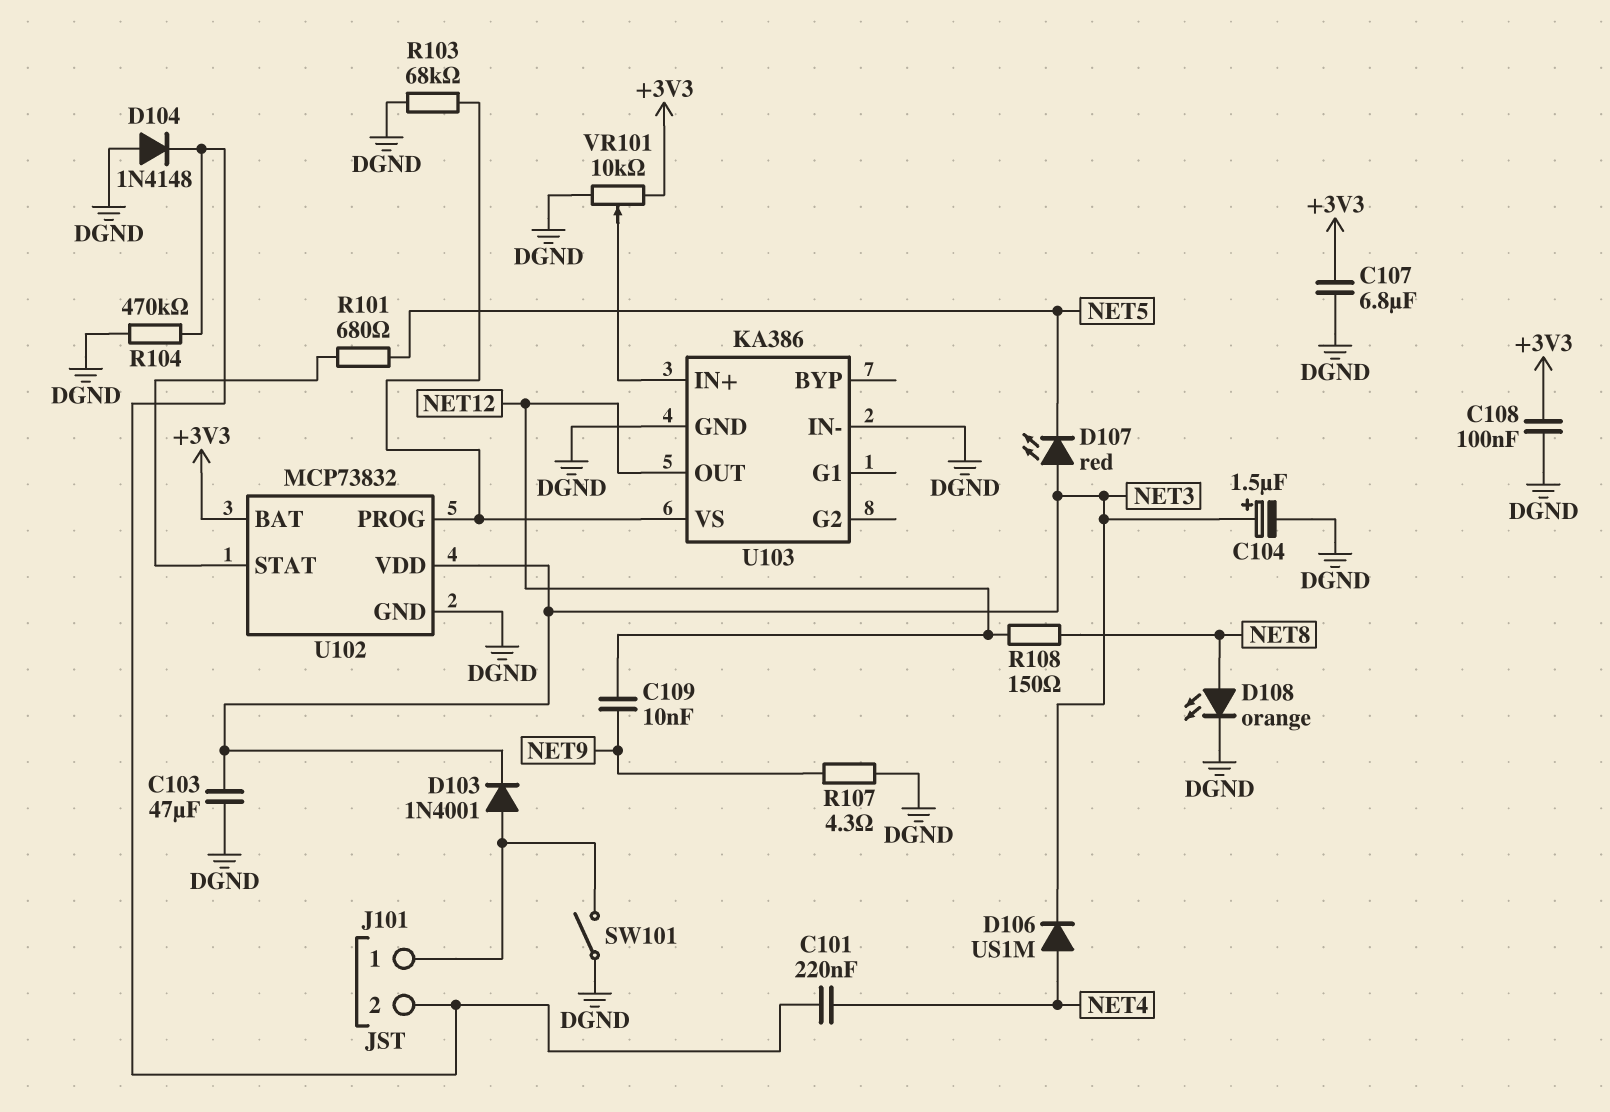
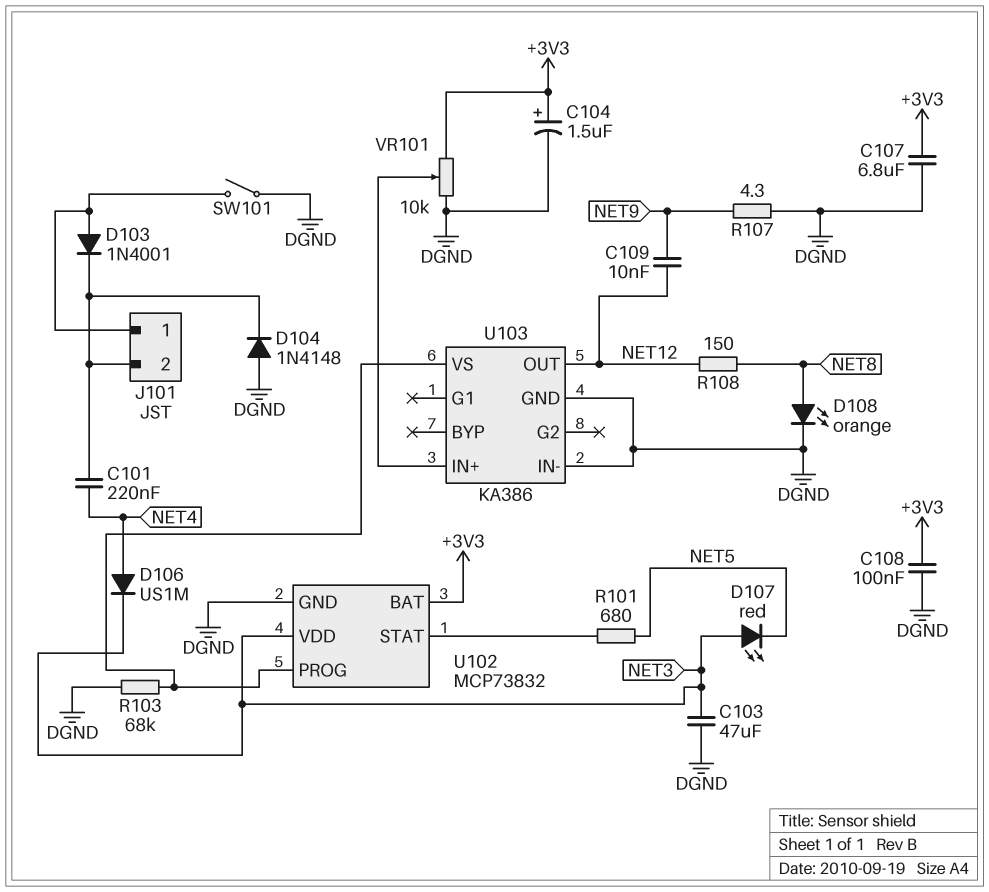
C104: 1.5uF (plus NET3, minus DGND) -> 1.5uF (plus +3V3, minus DGND)
D103: diode 1N4001 (A J101/1, K NET3) -> diode 1N4001 (A J101/1, K J101/2)
R104: 470k (DGND, J101/2) -> none

